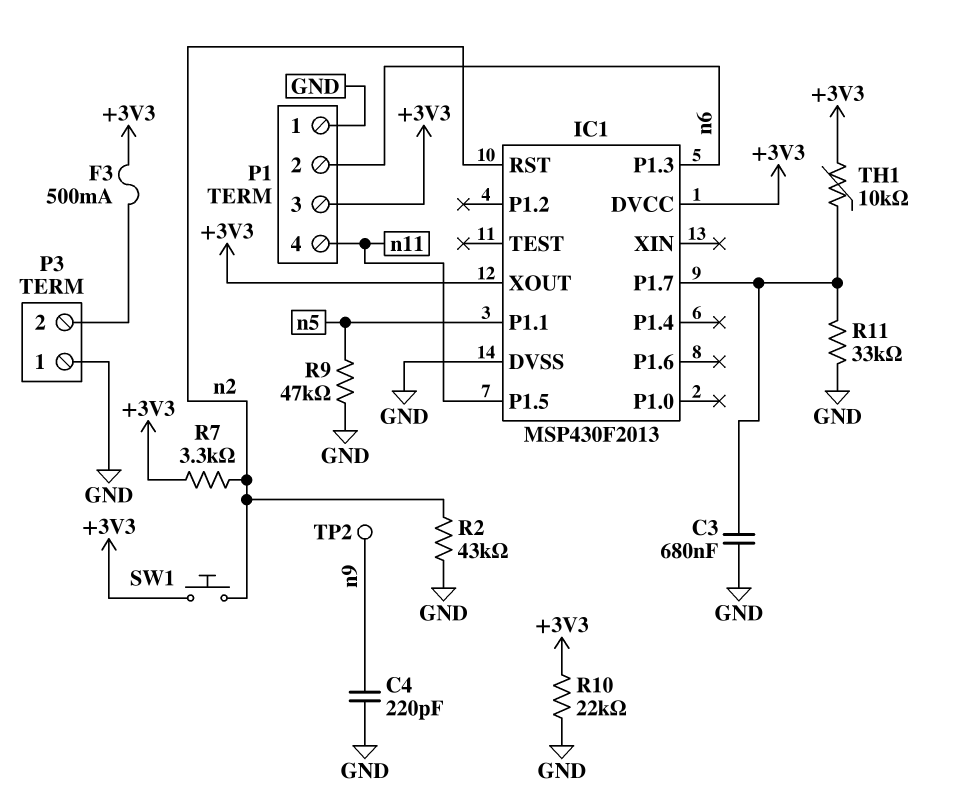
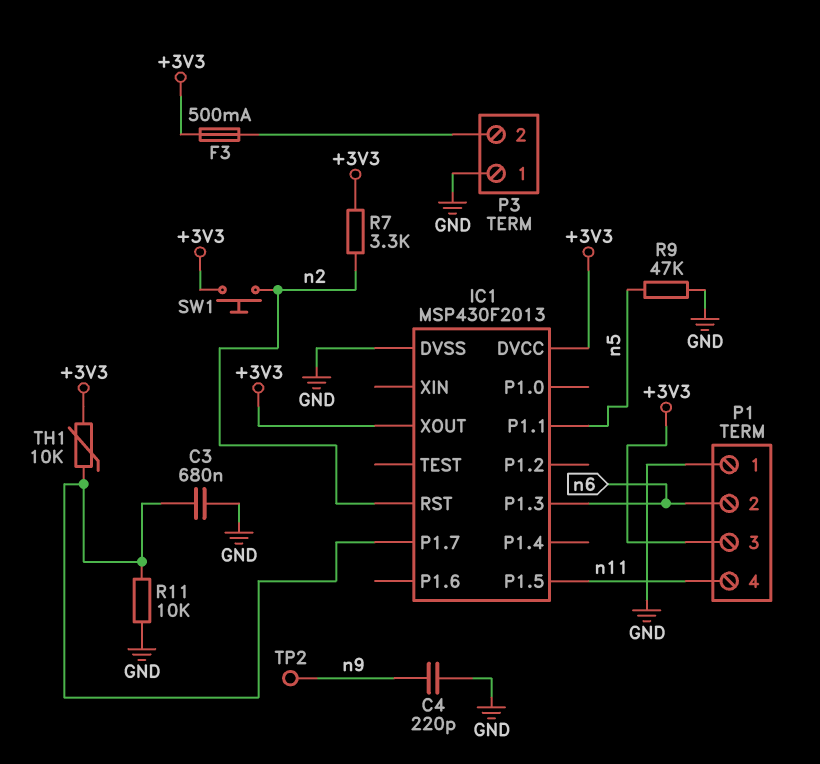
R2: 43k (GND, n2) -> none
R10: 22k (+3V3, GND) -> none
R11: 33k (GND, IC1/P1.7) -> 10k (GND, IC1/P1.7)

